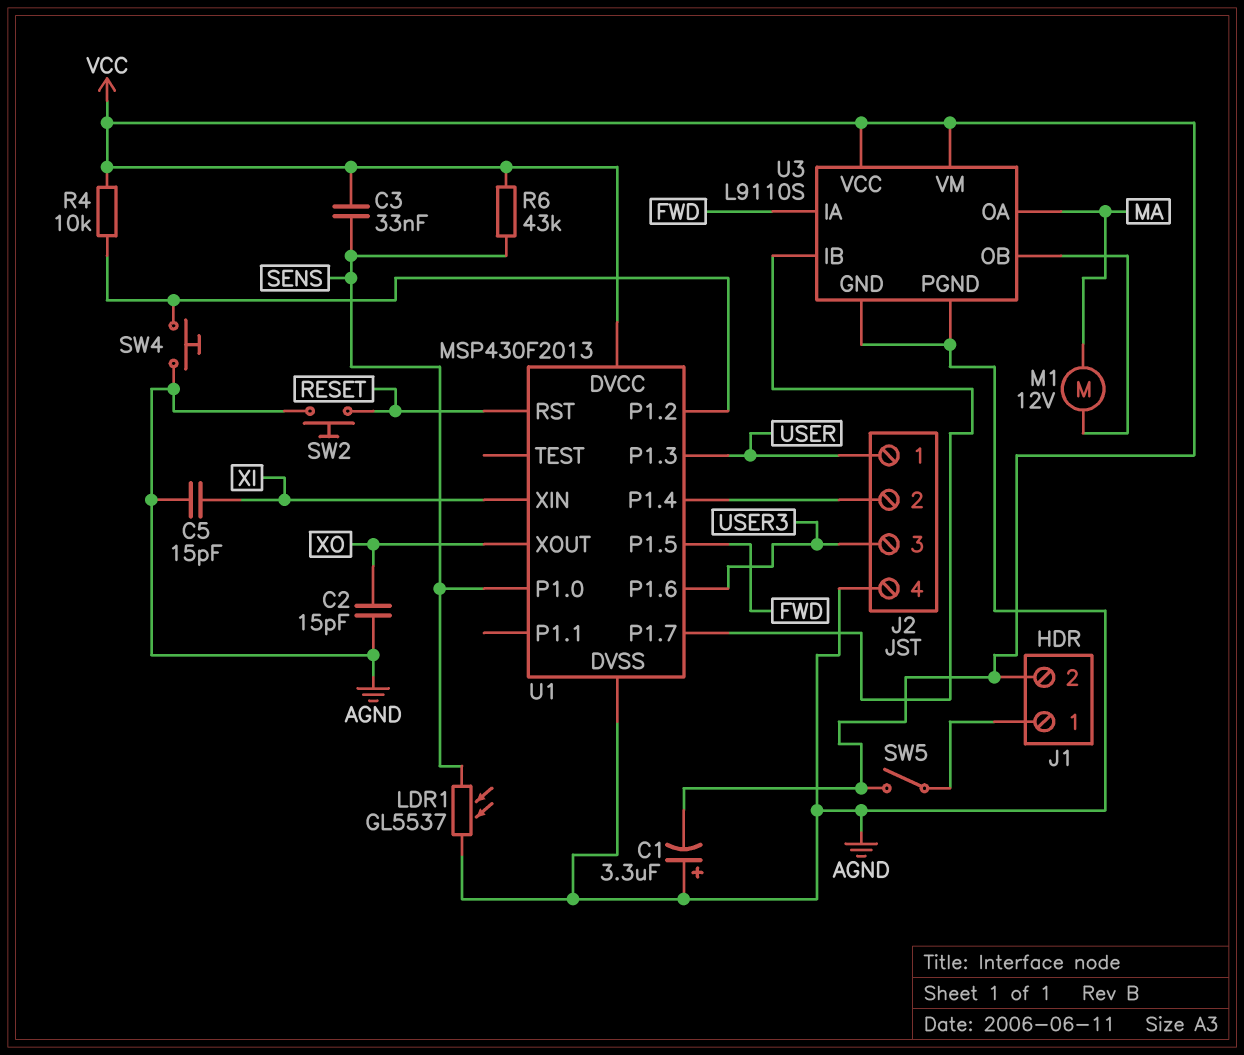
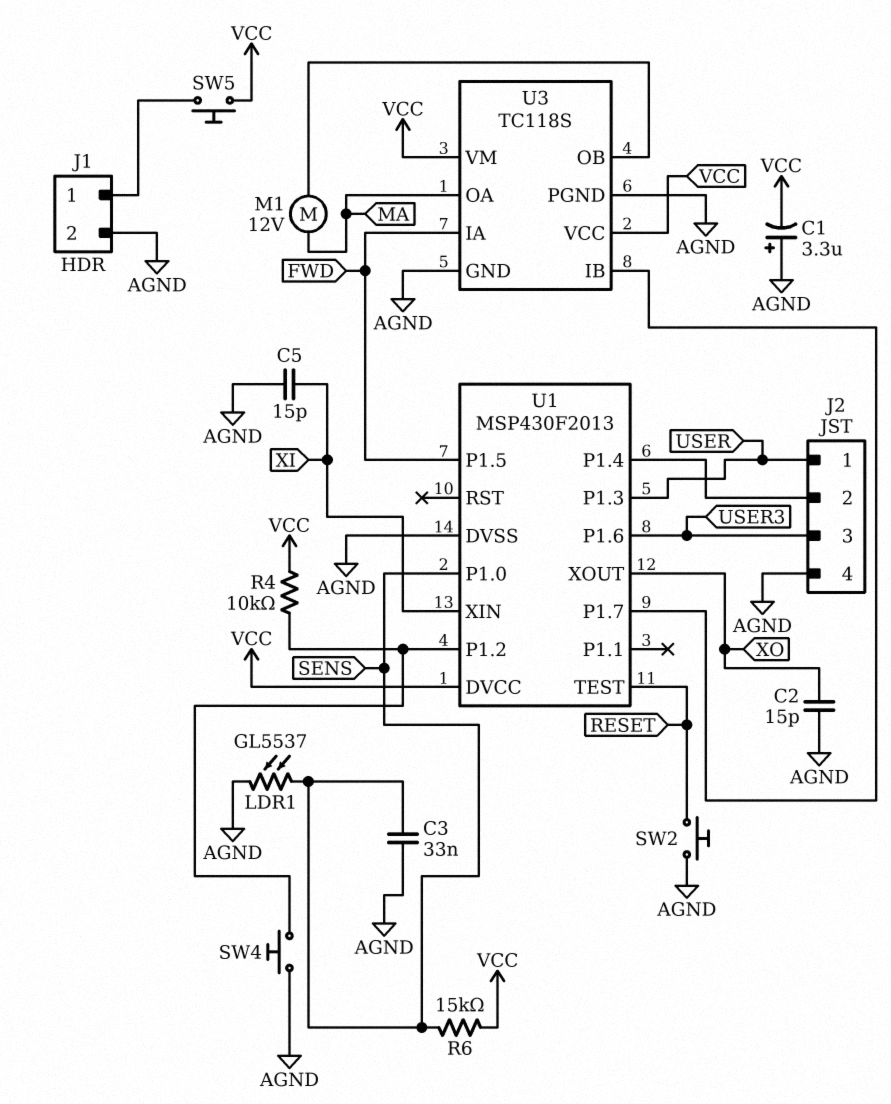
C3: 33nF (SENS, VCC) -> 33nF (AGND, SENS)
J1 pin 2: VCC -> AGND
R6: 43k (SENS, VCC) -> 15k (SENS, VCC)
SW5: switch (J1/1, VCC) -> button (J1/1, VCC)
U1 pin RST: RESET -> none
U1 pin TEST: none -> RESET
U3: L9110S -> TC118S

